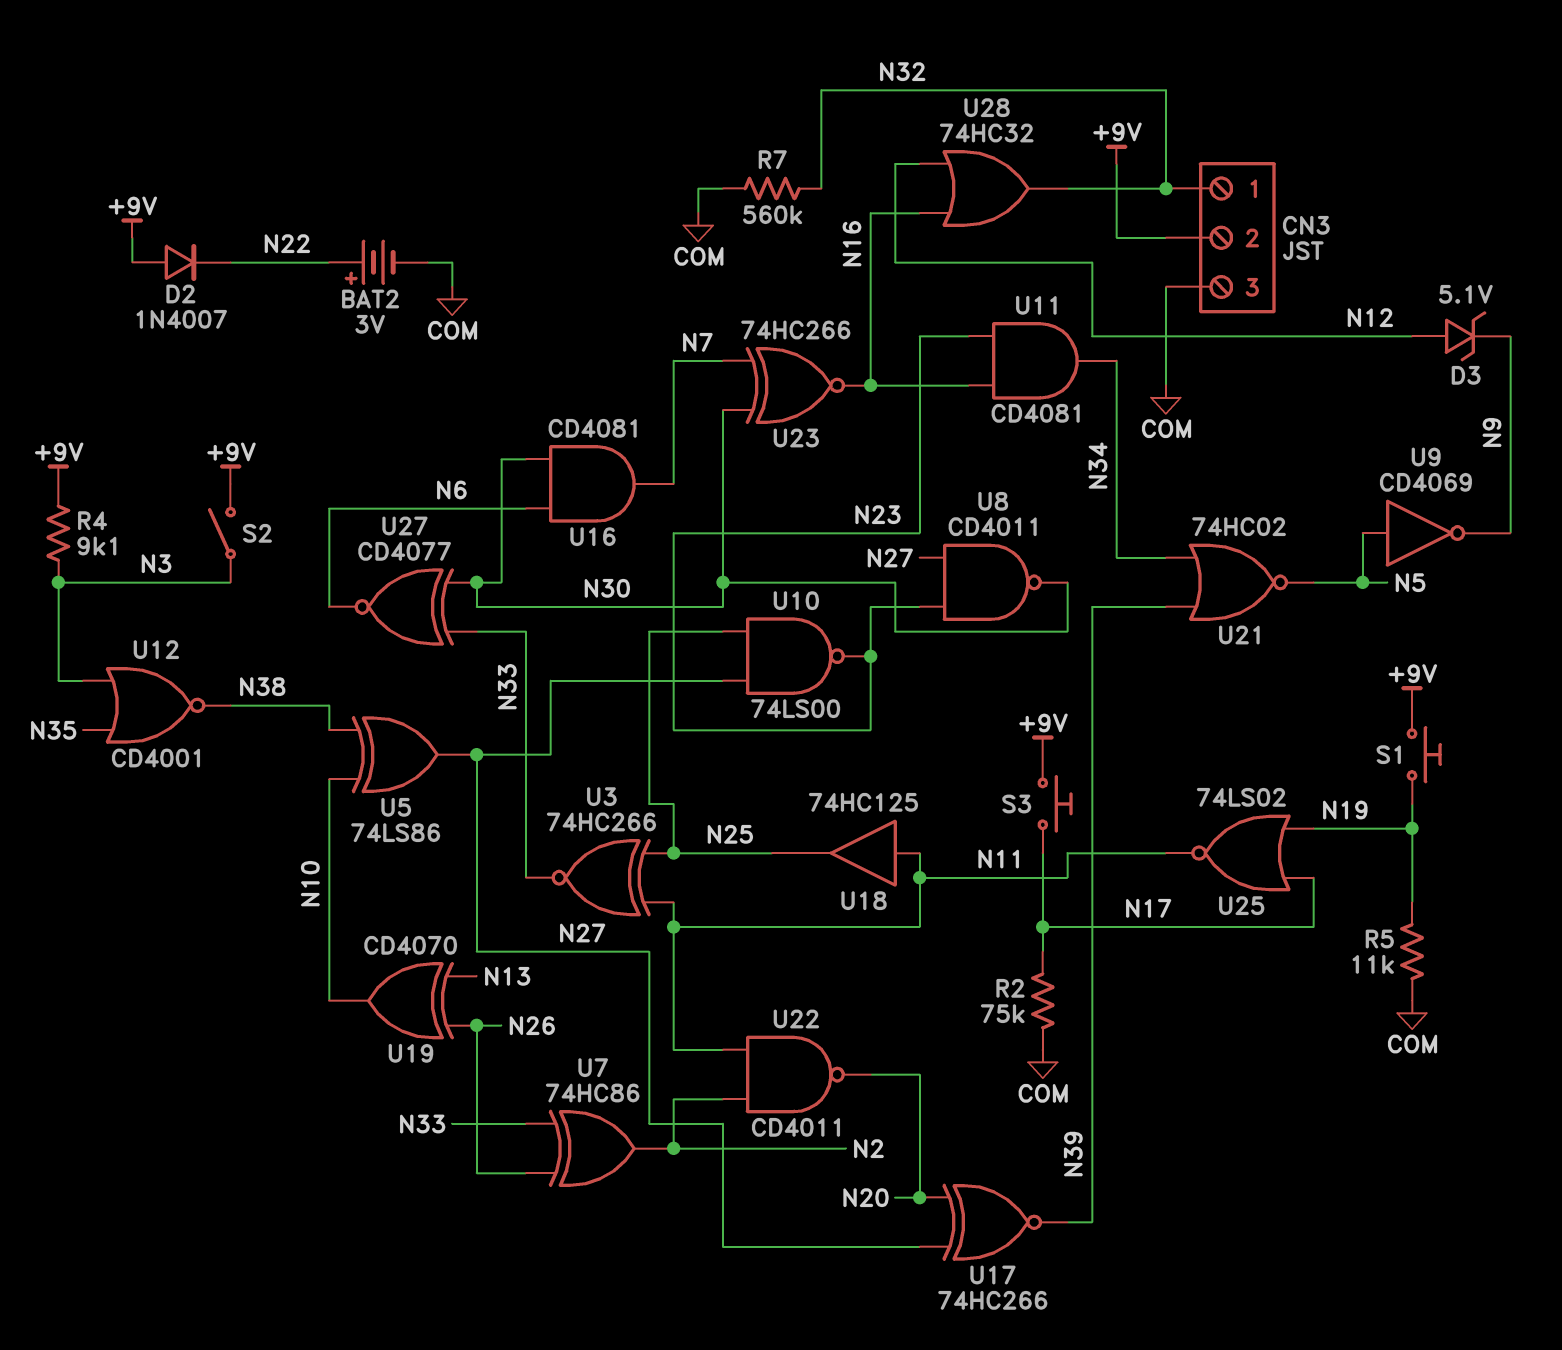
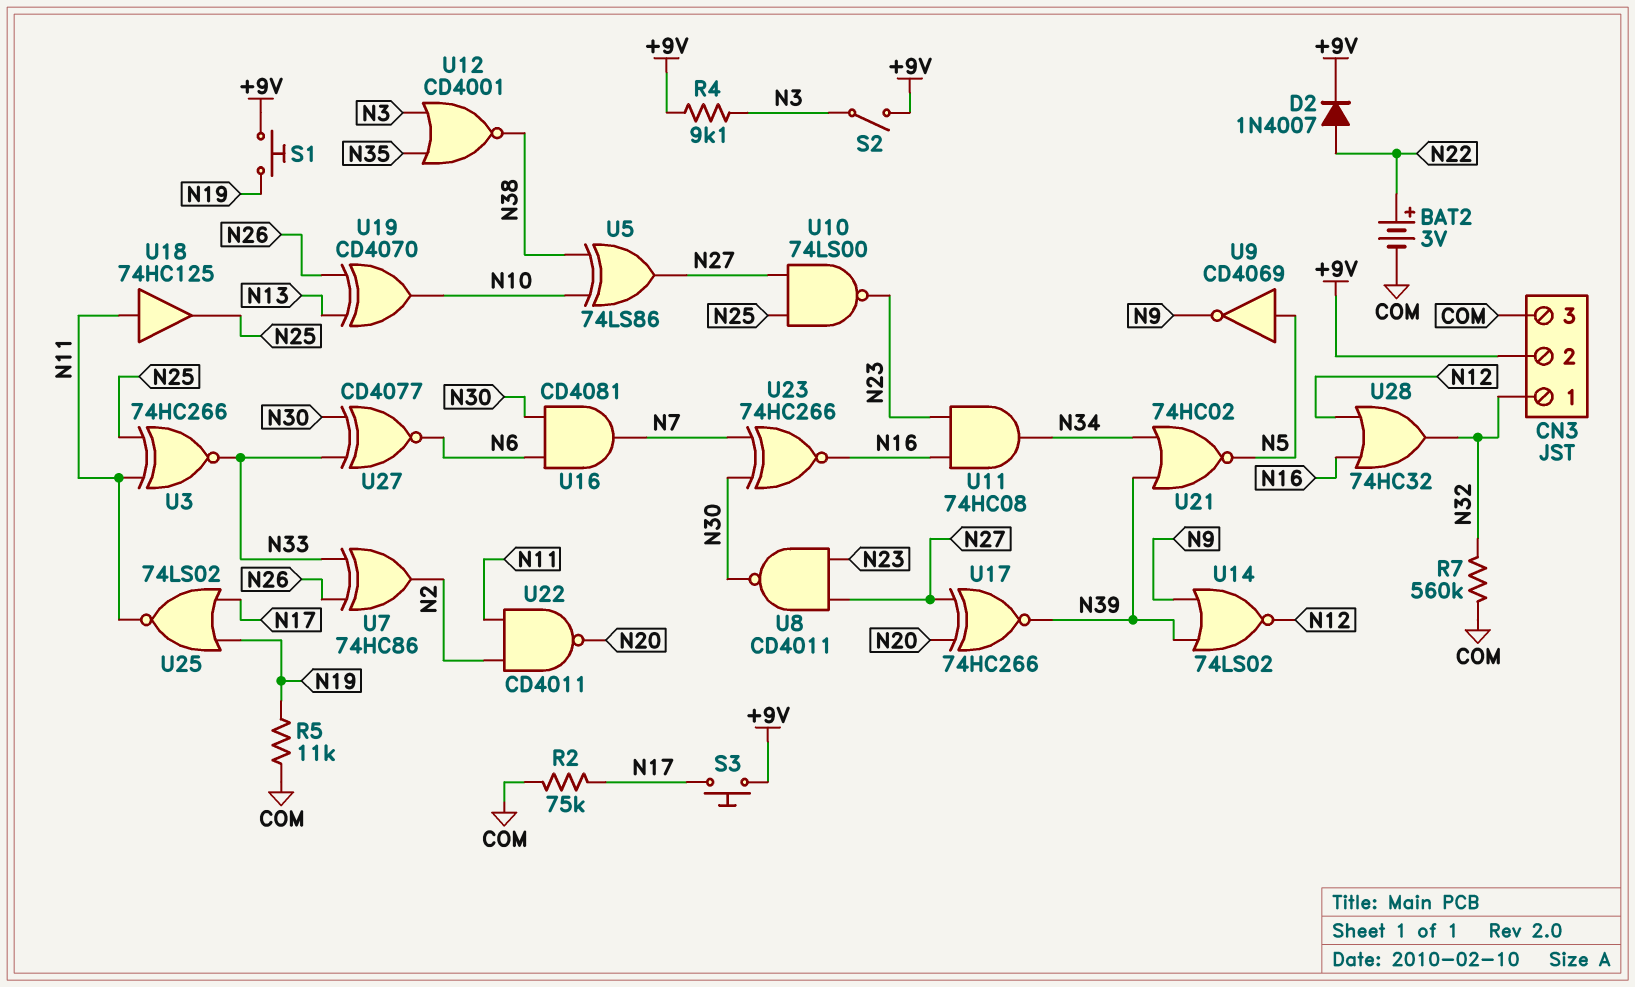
D2: diode 1N4007 (A +9V, K N22) -> diode 1N4007 (A N22, K +9V)
D3: zener 5.1V (A N12, K N9) -> none
U11: AND CD4081 (in N16, in N23, out N34) -> AND 74HC08 (in N16, in N23, out N34)
U14: none -> NOR 74LS02 (in N9, in N39, out N12)

